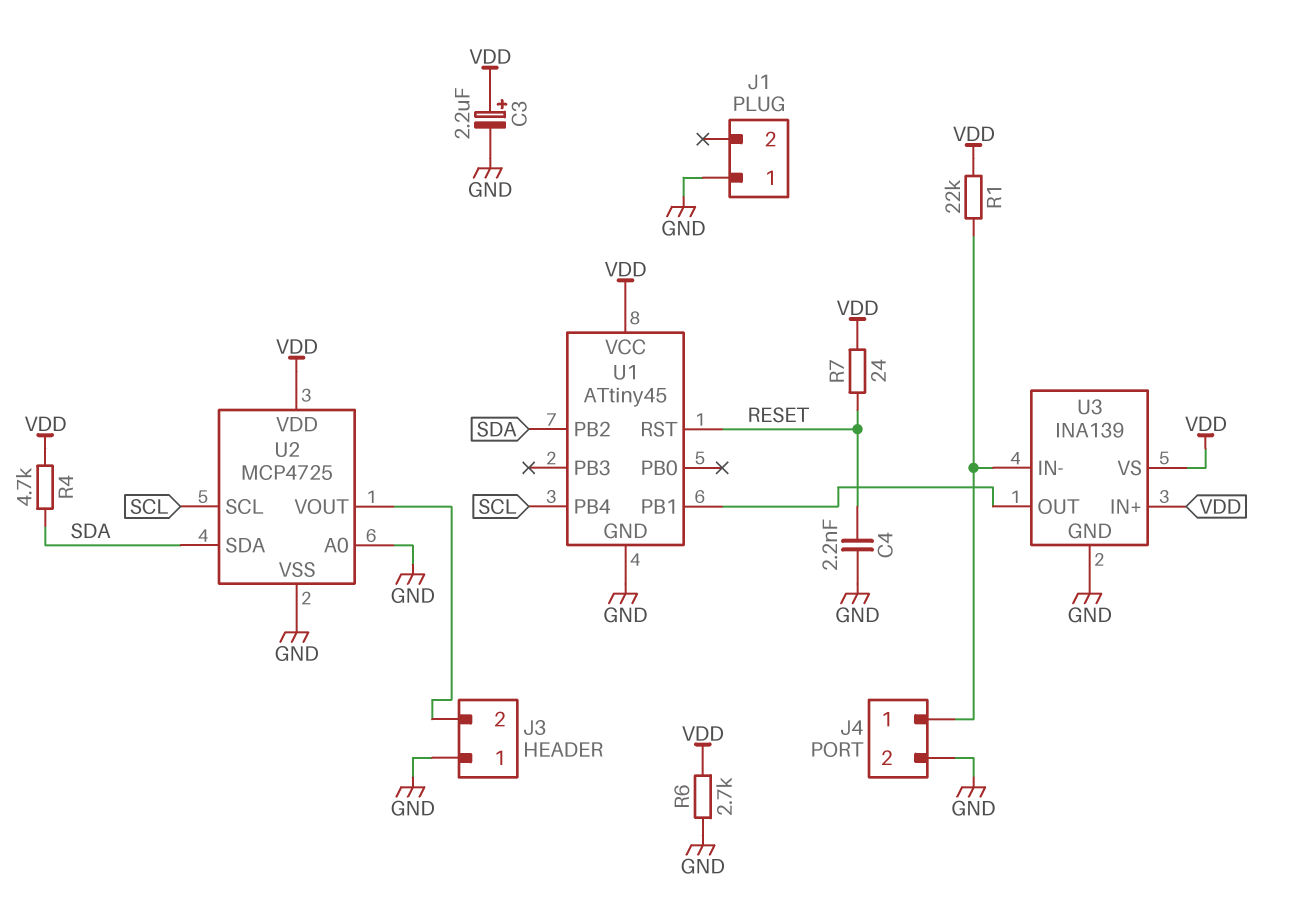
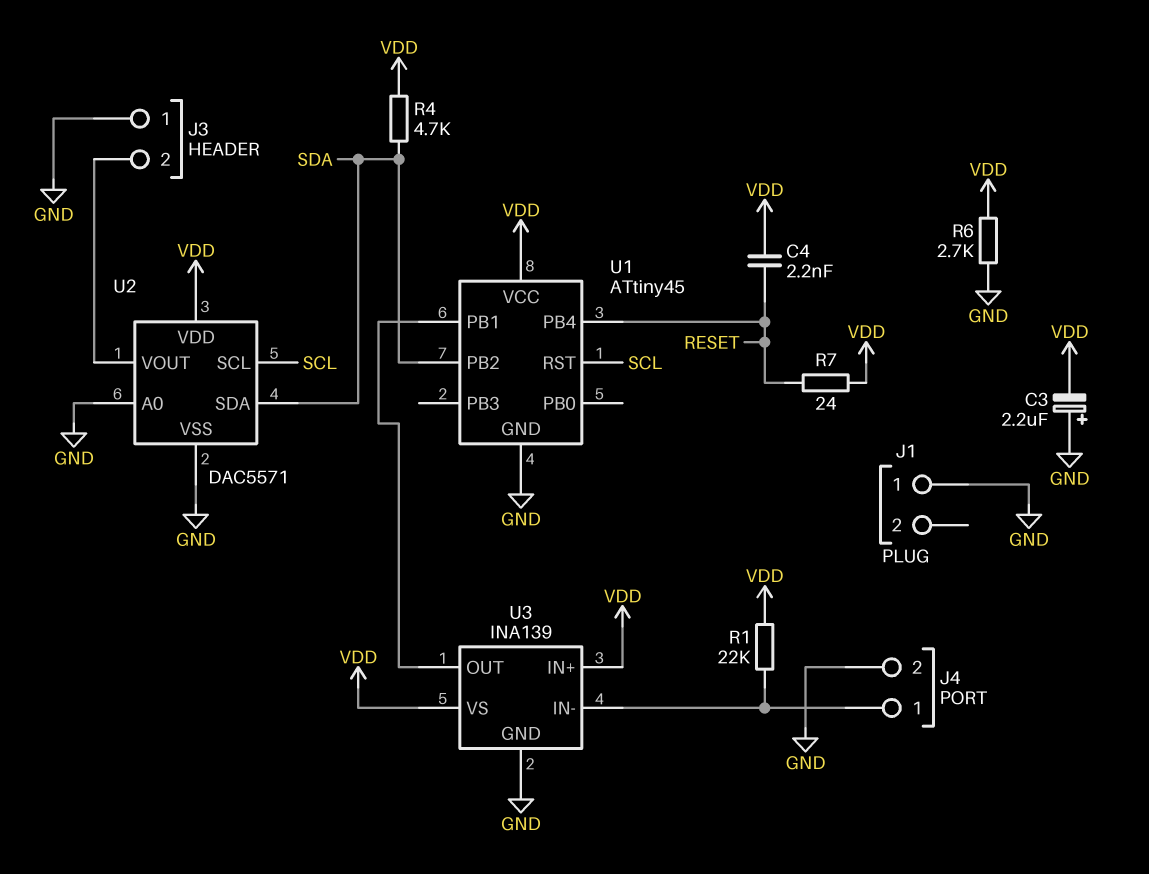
C3: 2.2uF (plus VDD, minus GND) -> 2.2uF (plus GND, minus VDD)
C4: 2.2nF (GND, RESET) -> 2.2nF (RESET, VDD)
U1 pin PB4: SCL -> RESET
U1 pin RST: RESET -> SCL
U2: MCP4725 -> DAC5571

